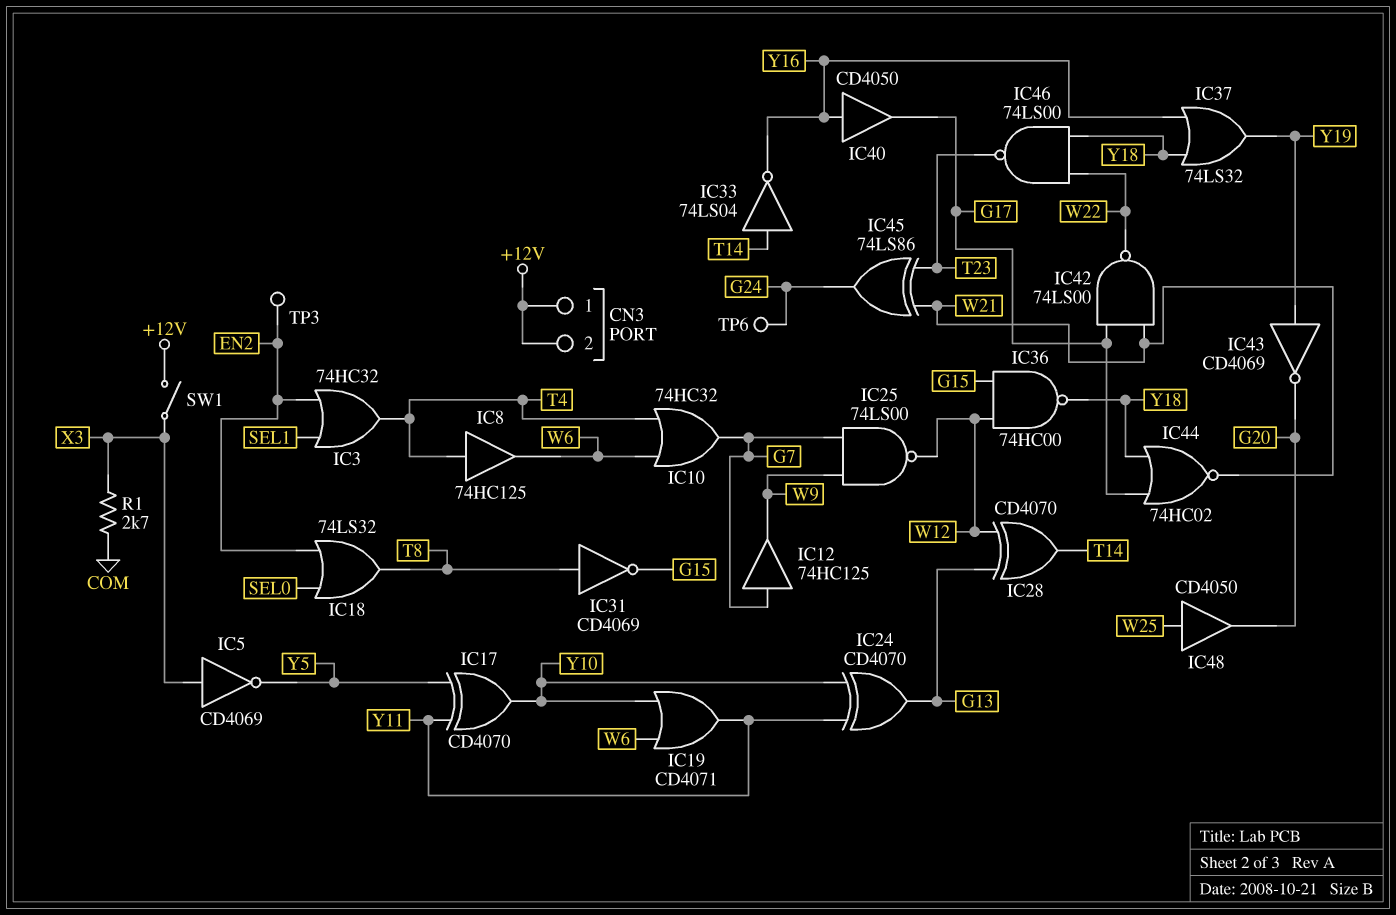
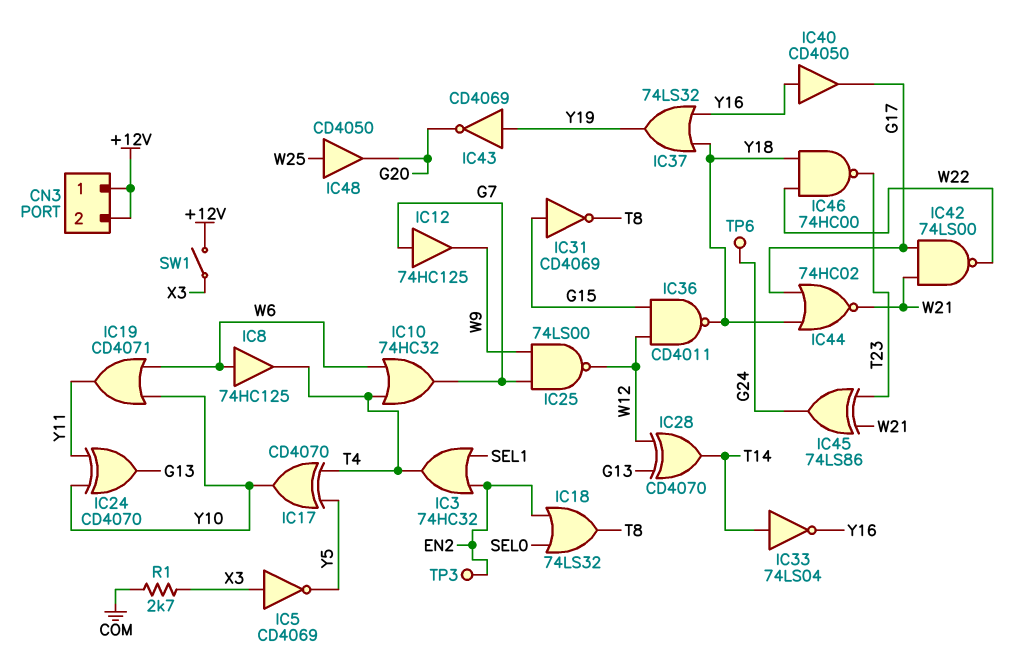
IC8: buffer 74HC125 (in T4, out W6) -> buffer 74HC125 (in W6, out T4)
IC17: XOR CD4070 (in Y5, in Y11, out Y10) -> XOR CD4070 (in T4, in Y5, out Y10)
IC31: NOT CD4069 (in T8, out G15) -> NOT CD4069 (in G15, out T8)
IC36: NAND 74HC00 (in G15, in W12, out Y18) -> NAND CD4011 (in G15, in W12, out Y18)
IC46: NAND 74LS00 (in W22, in Y18, out T23) -> NAND 74HC00 (in W22, in Y18, out T23)

